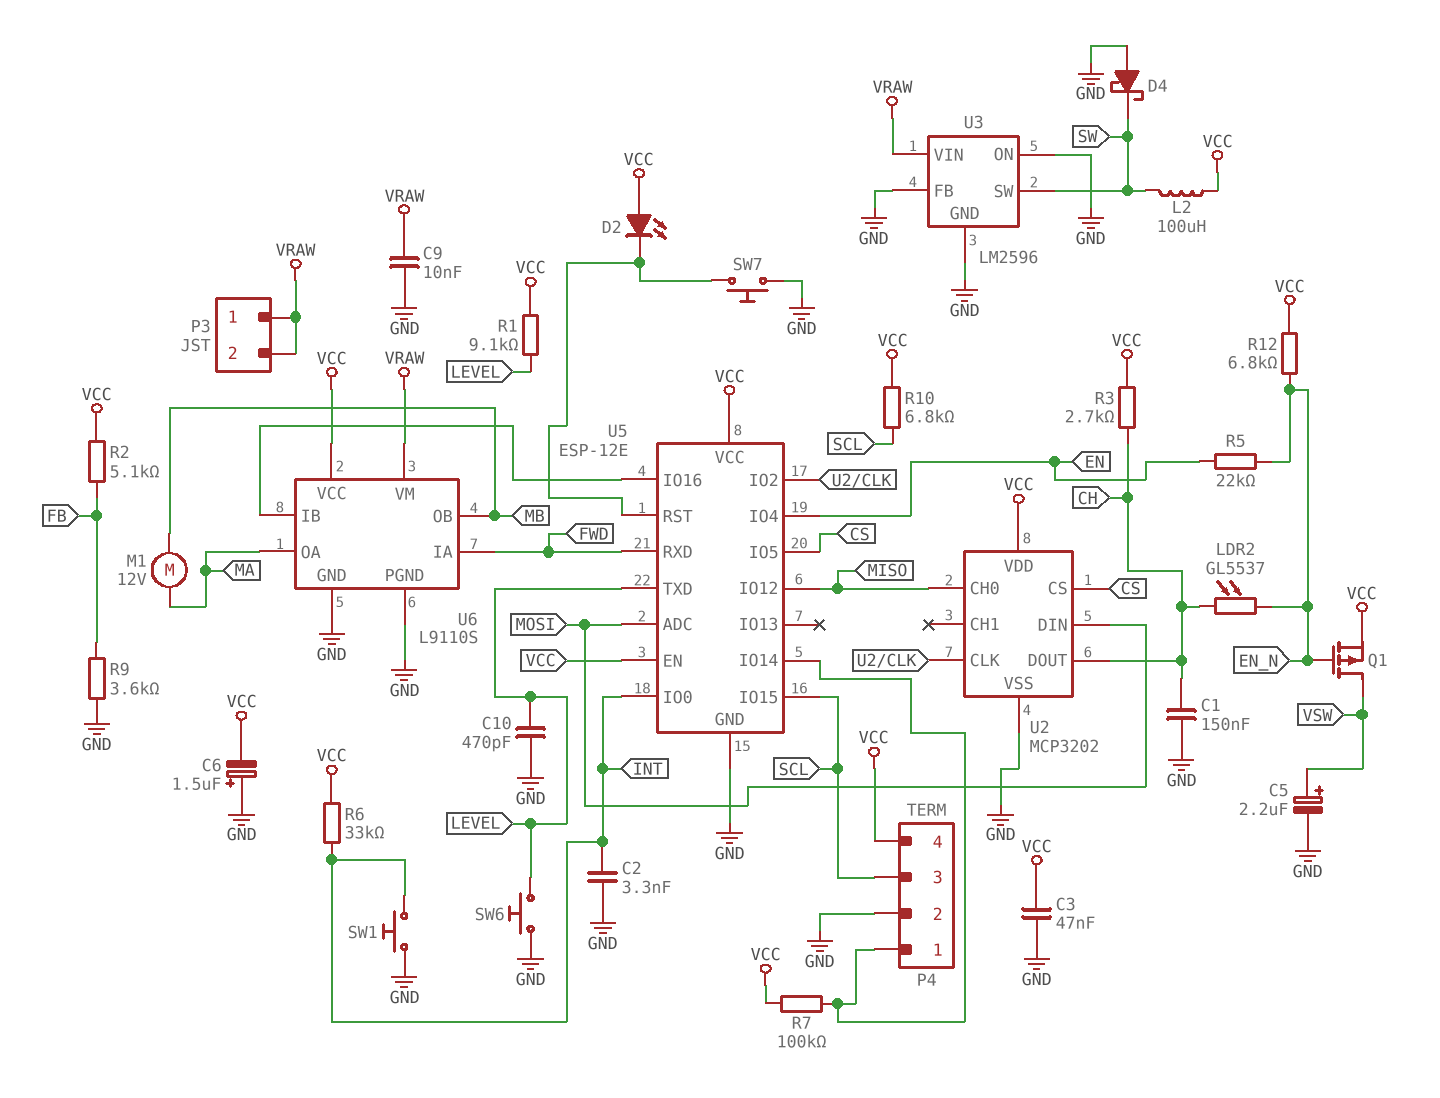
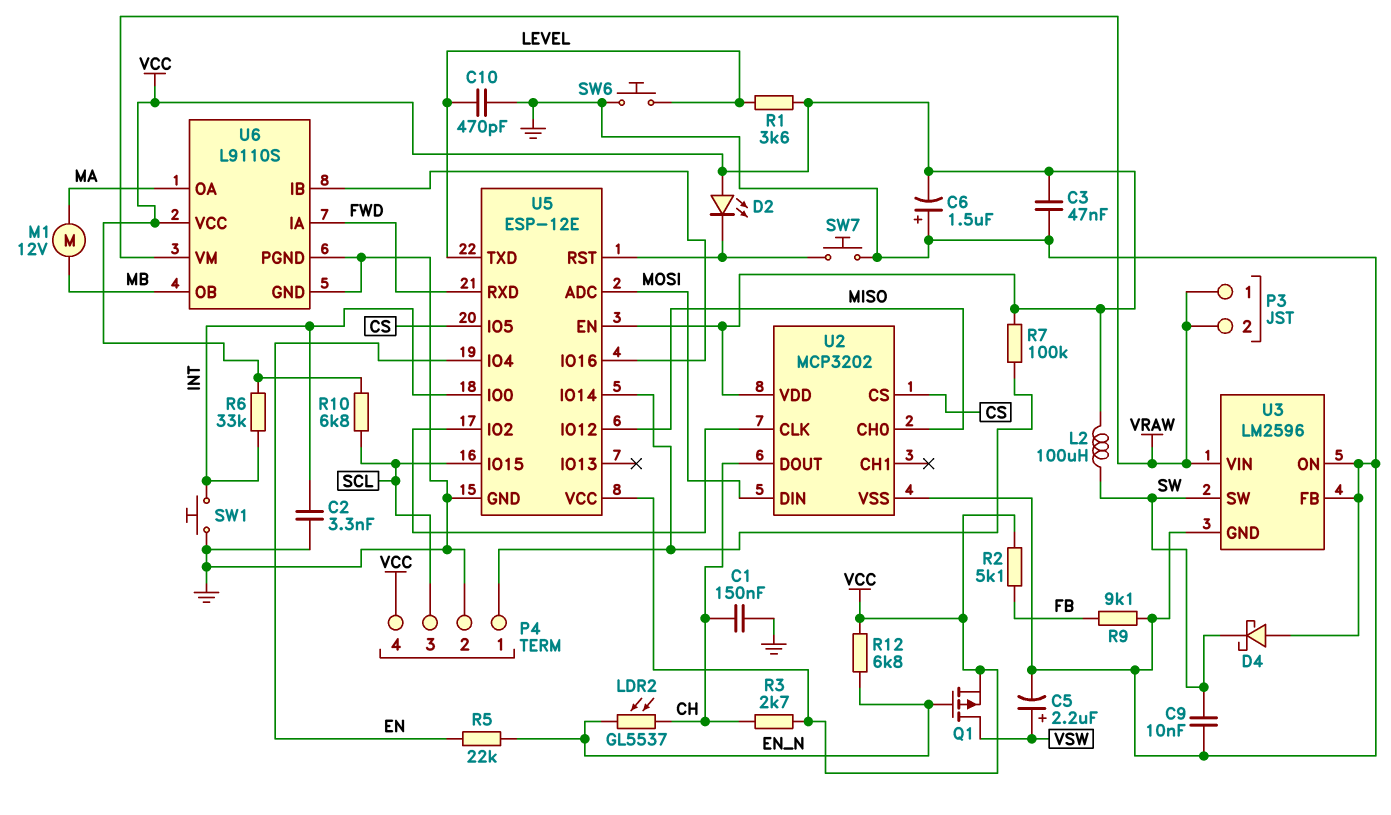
C9: 10nF (GND, VRAW) -> 10nF (GND, SW)
R1: 9.1k (LEVEL, VCC) -> 3.6k (LEVEL, VCC)
R9: 3.6k (FB, GND) -> 9.1k (FB, GND)

